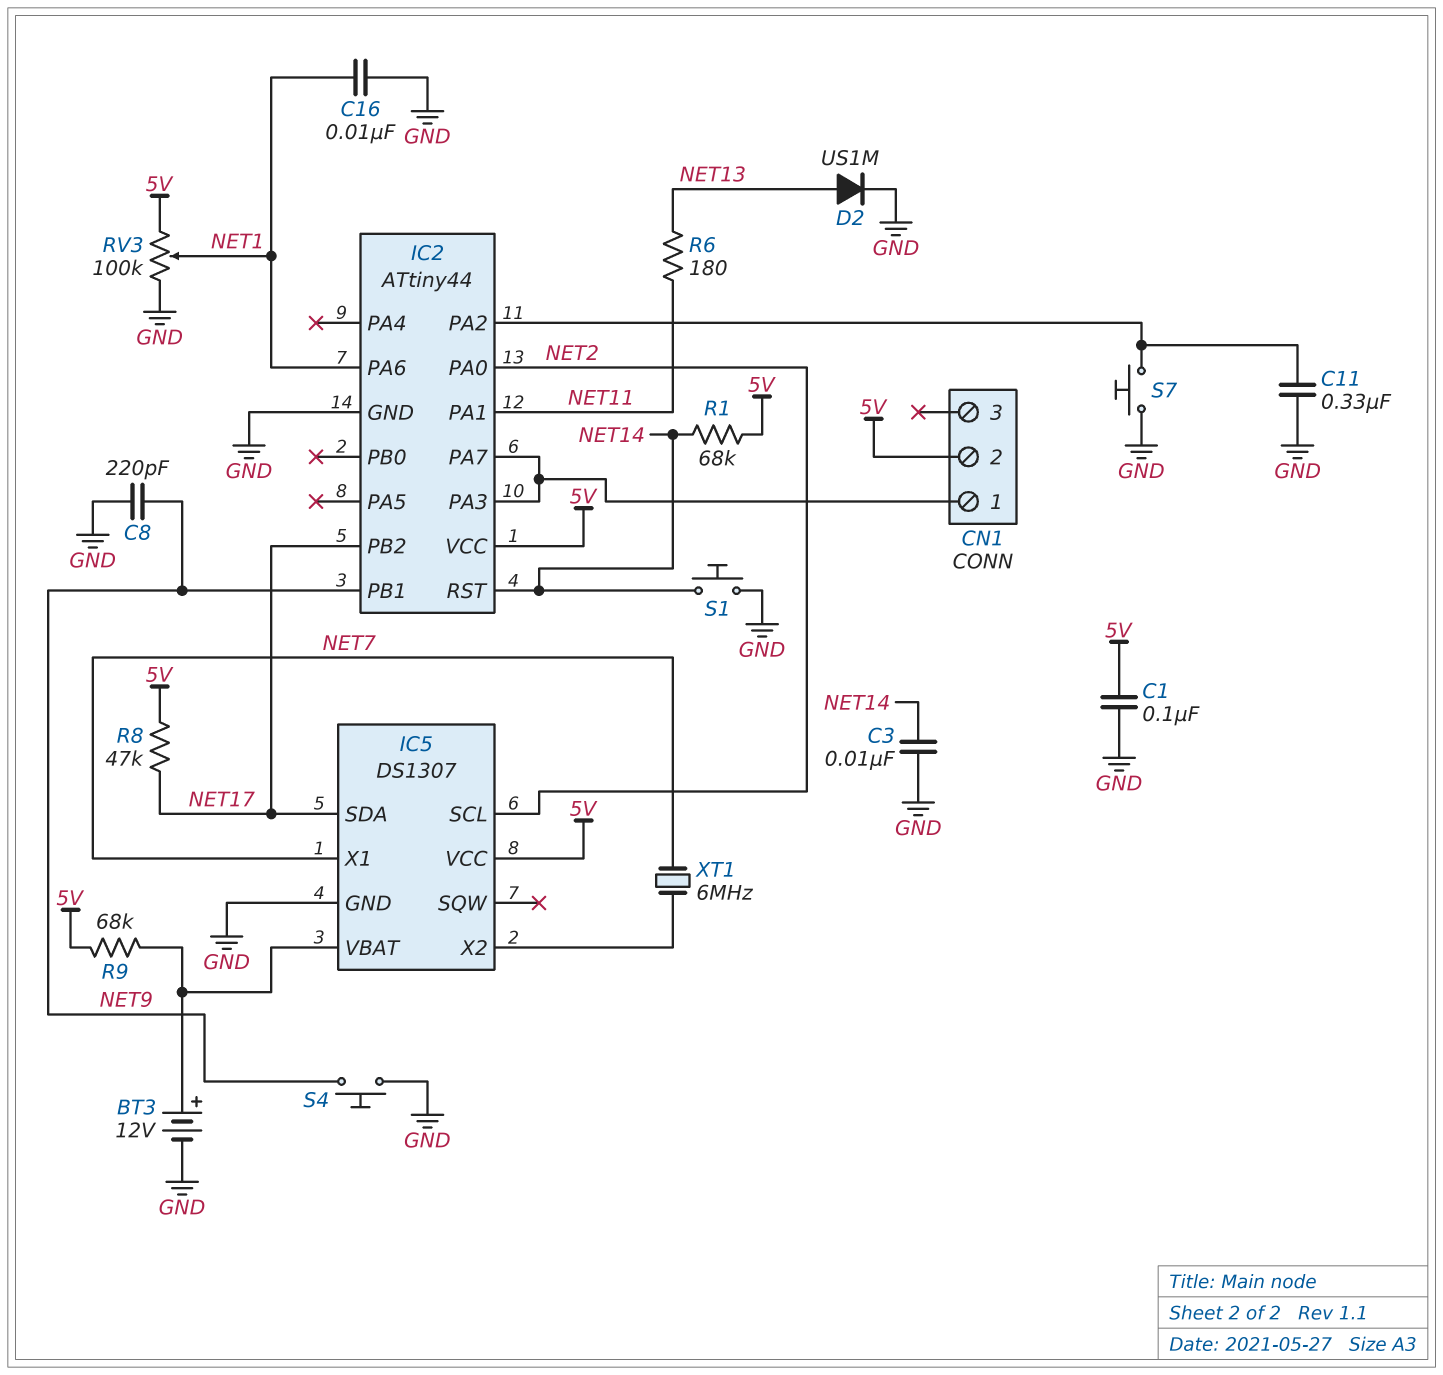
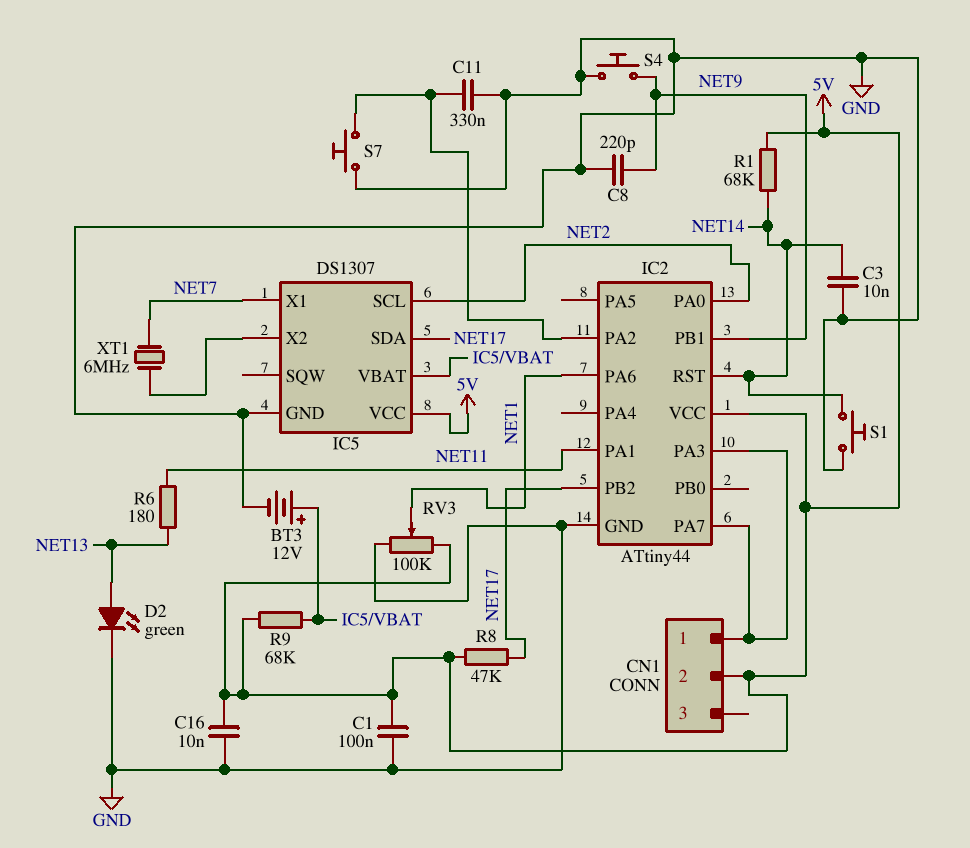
C16: 10nF (GND, NET1) -> 10nF (5V, GND)
D2: diode US1M (A NET13, K GND) -> LED green (A NET13, K GND)

